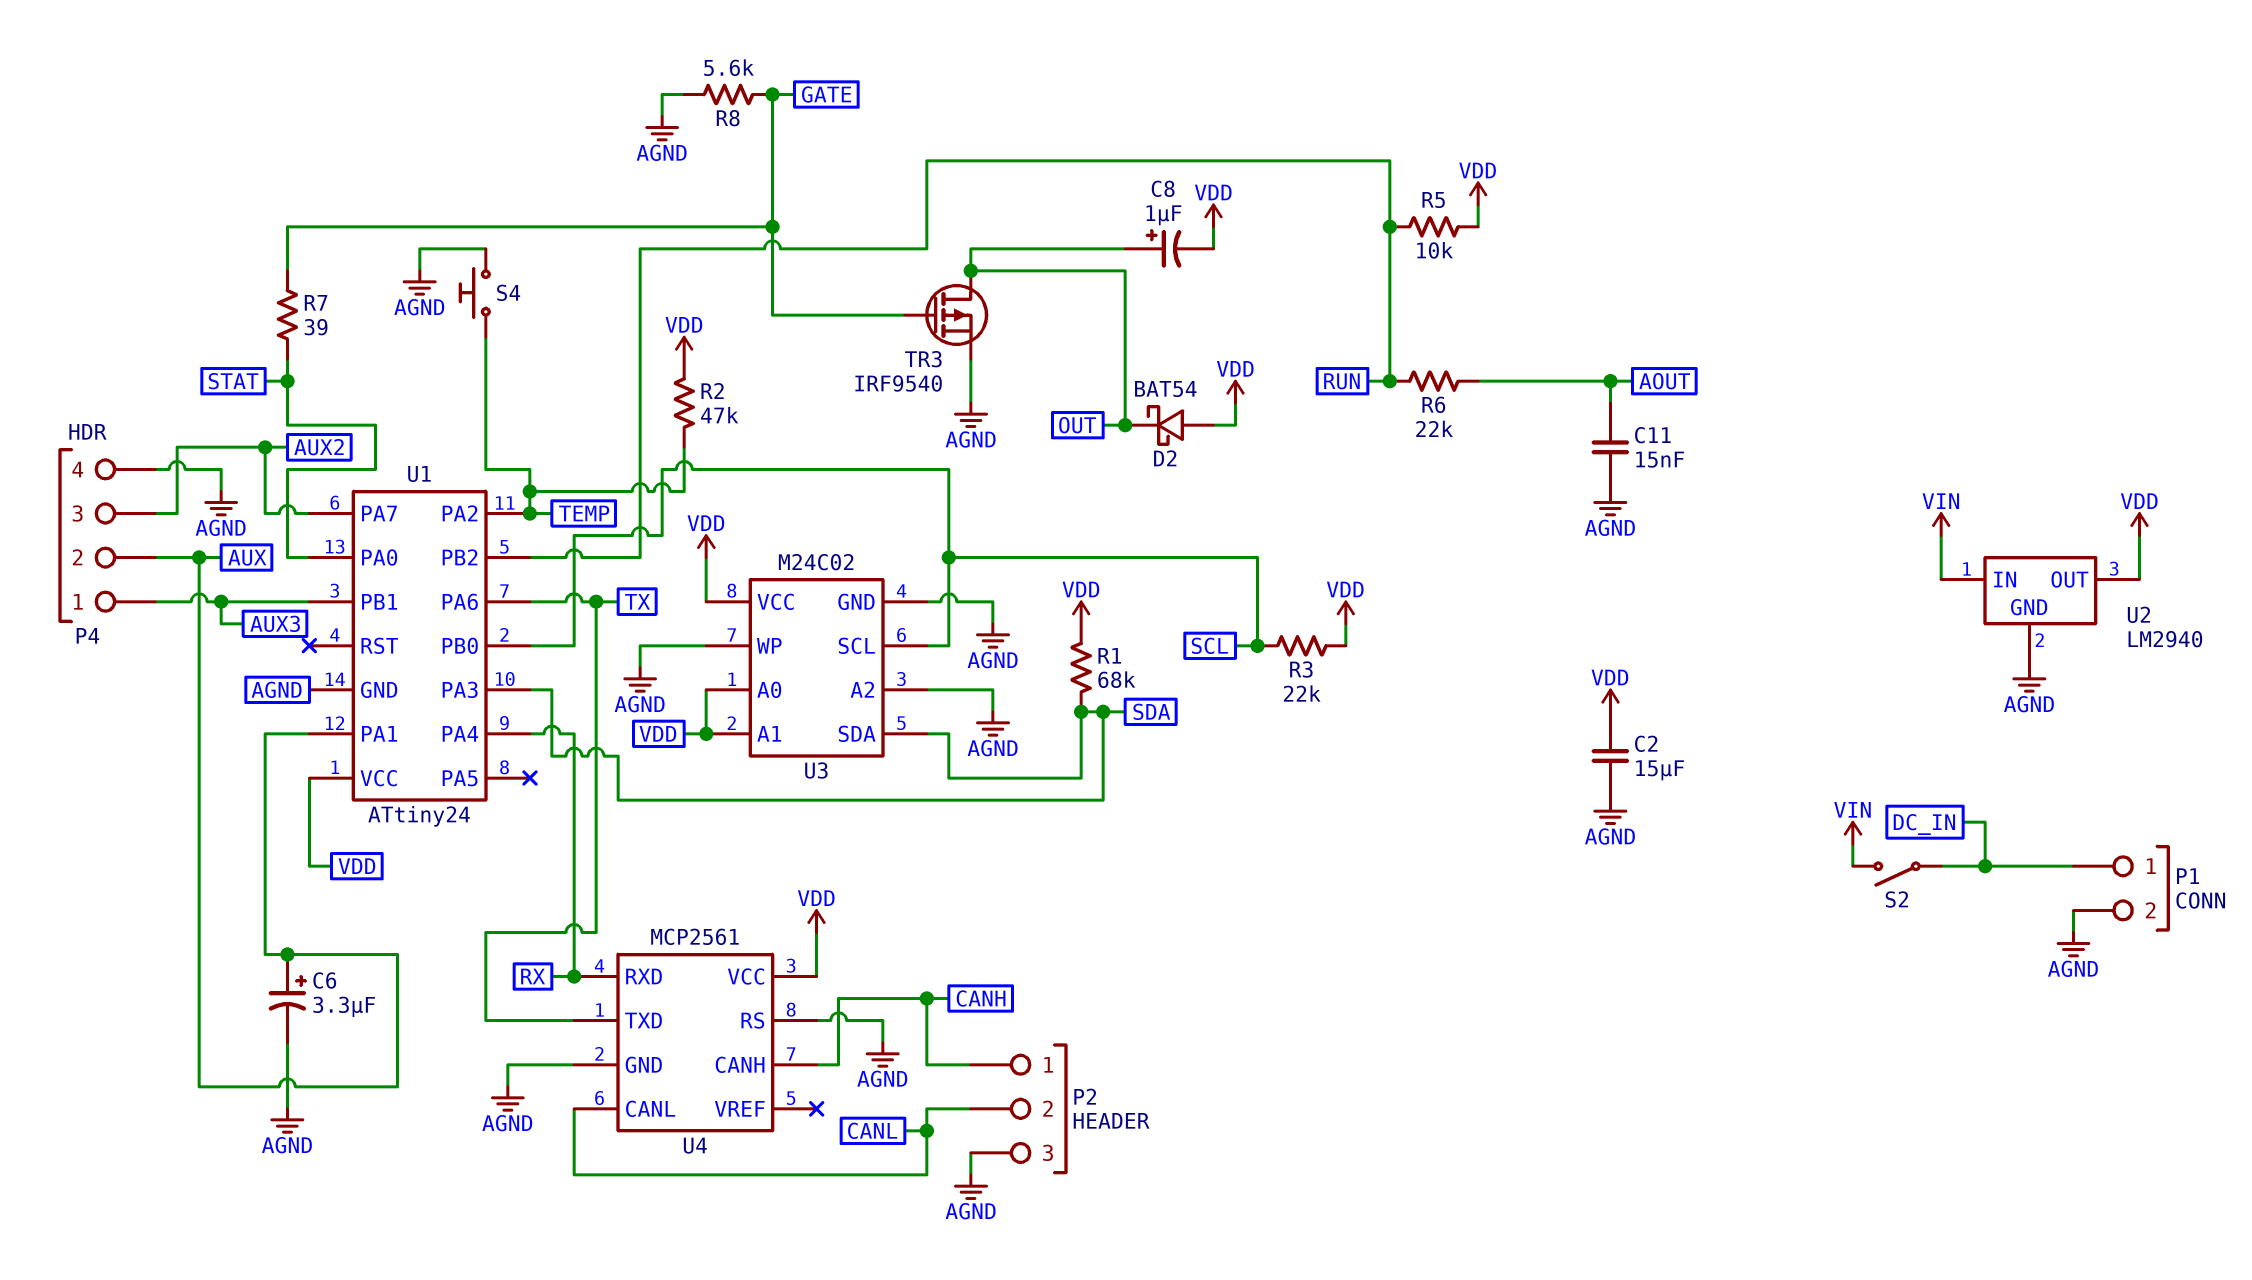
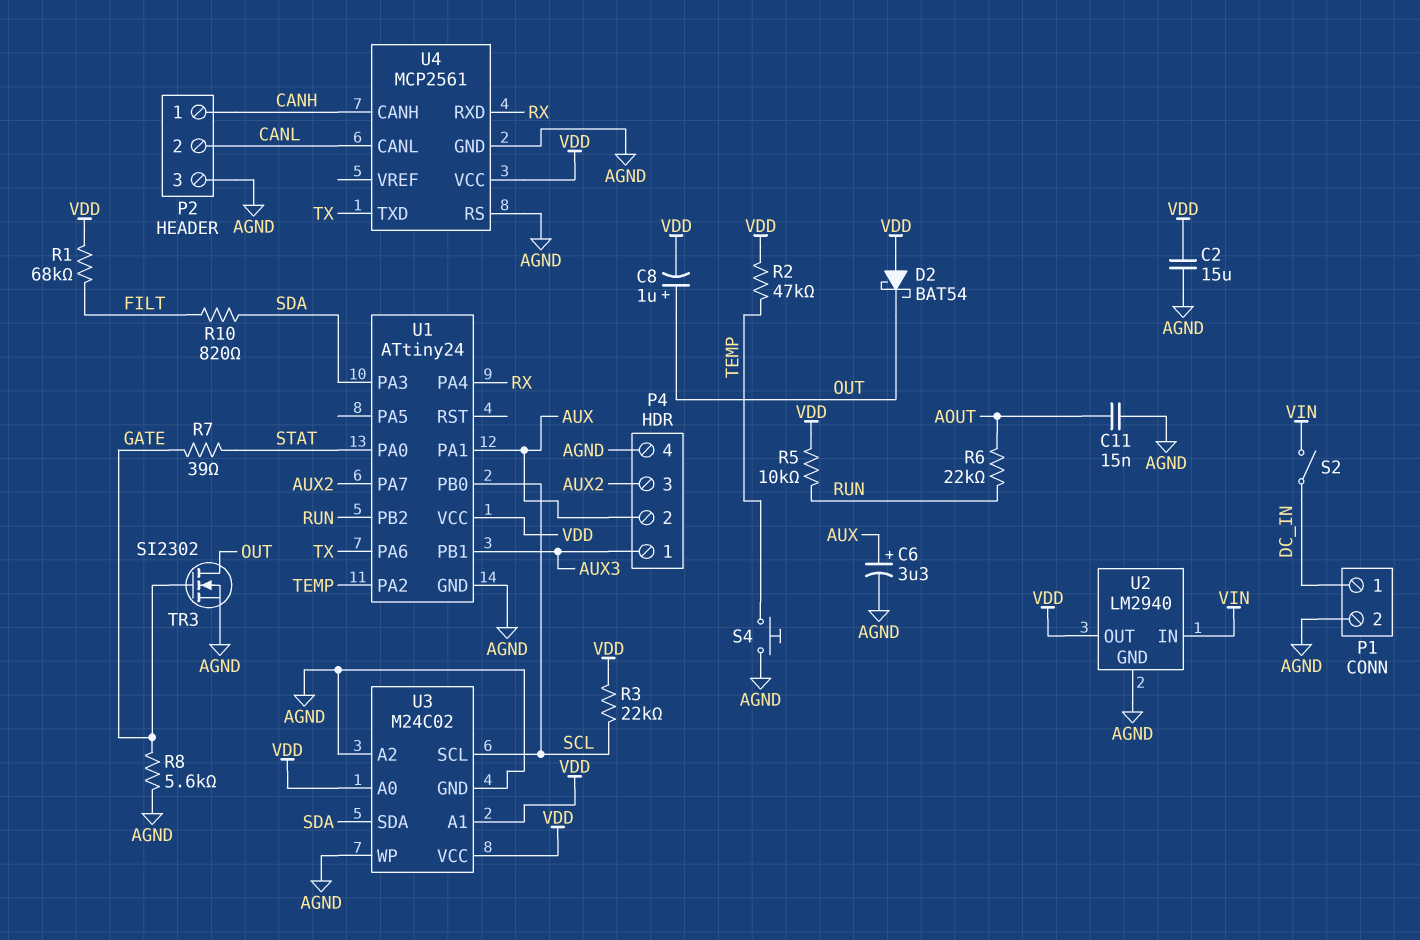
R1: 68k (SDA, VDD) -> 68k (FILT, VDD)
R10: none -> 820 (FILT, SDA)
TR3: PMOS IRF9540 (G GATE, D OUT, S AGND) -> NMOS SI2302 (G GATE, D OUT, S AGND)

